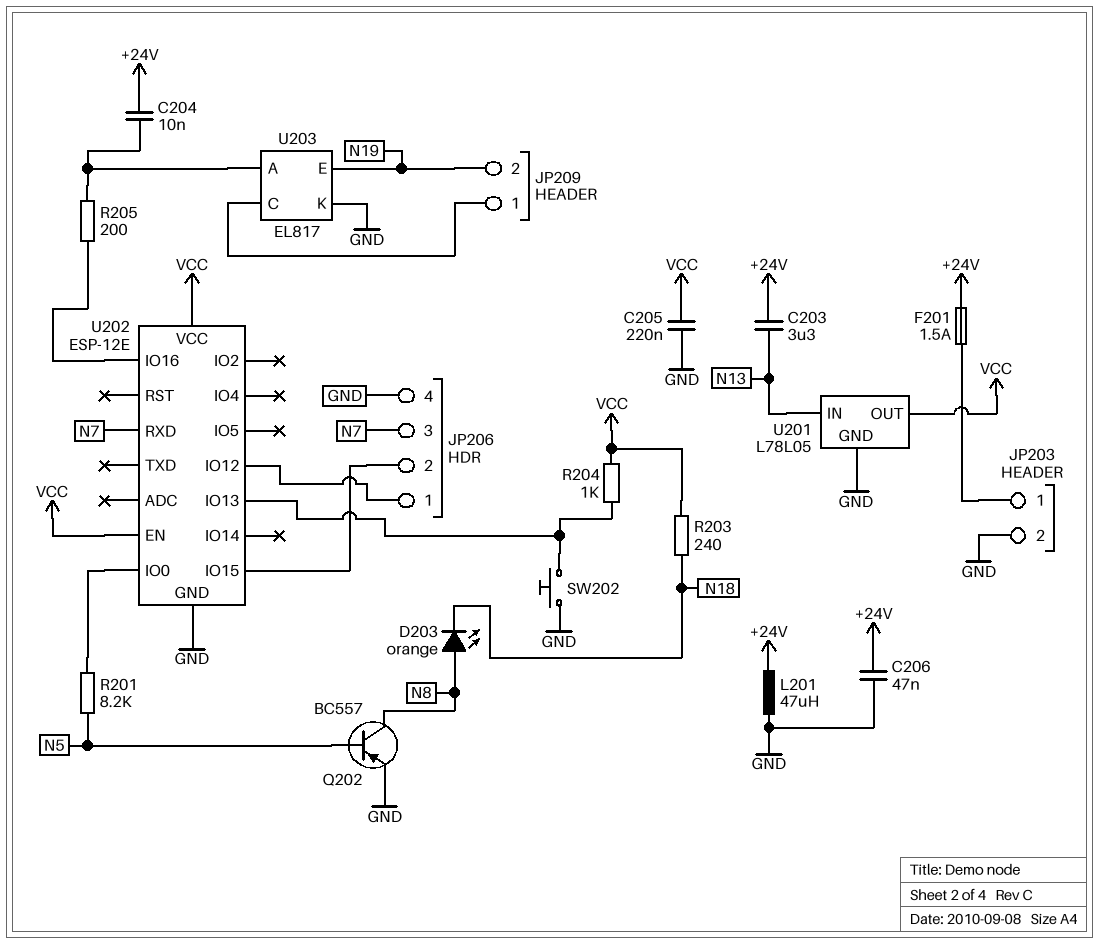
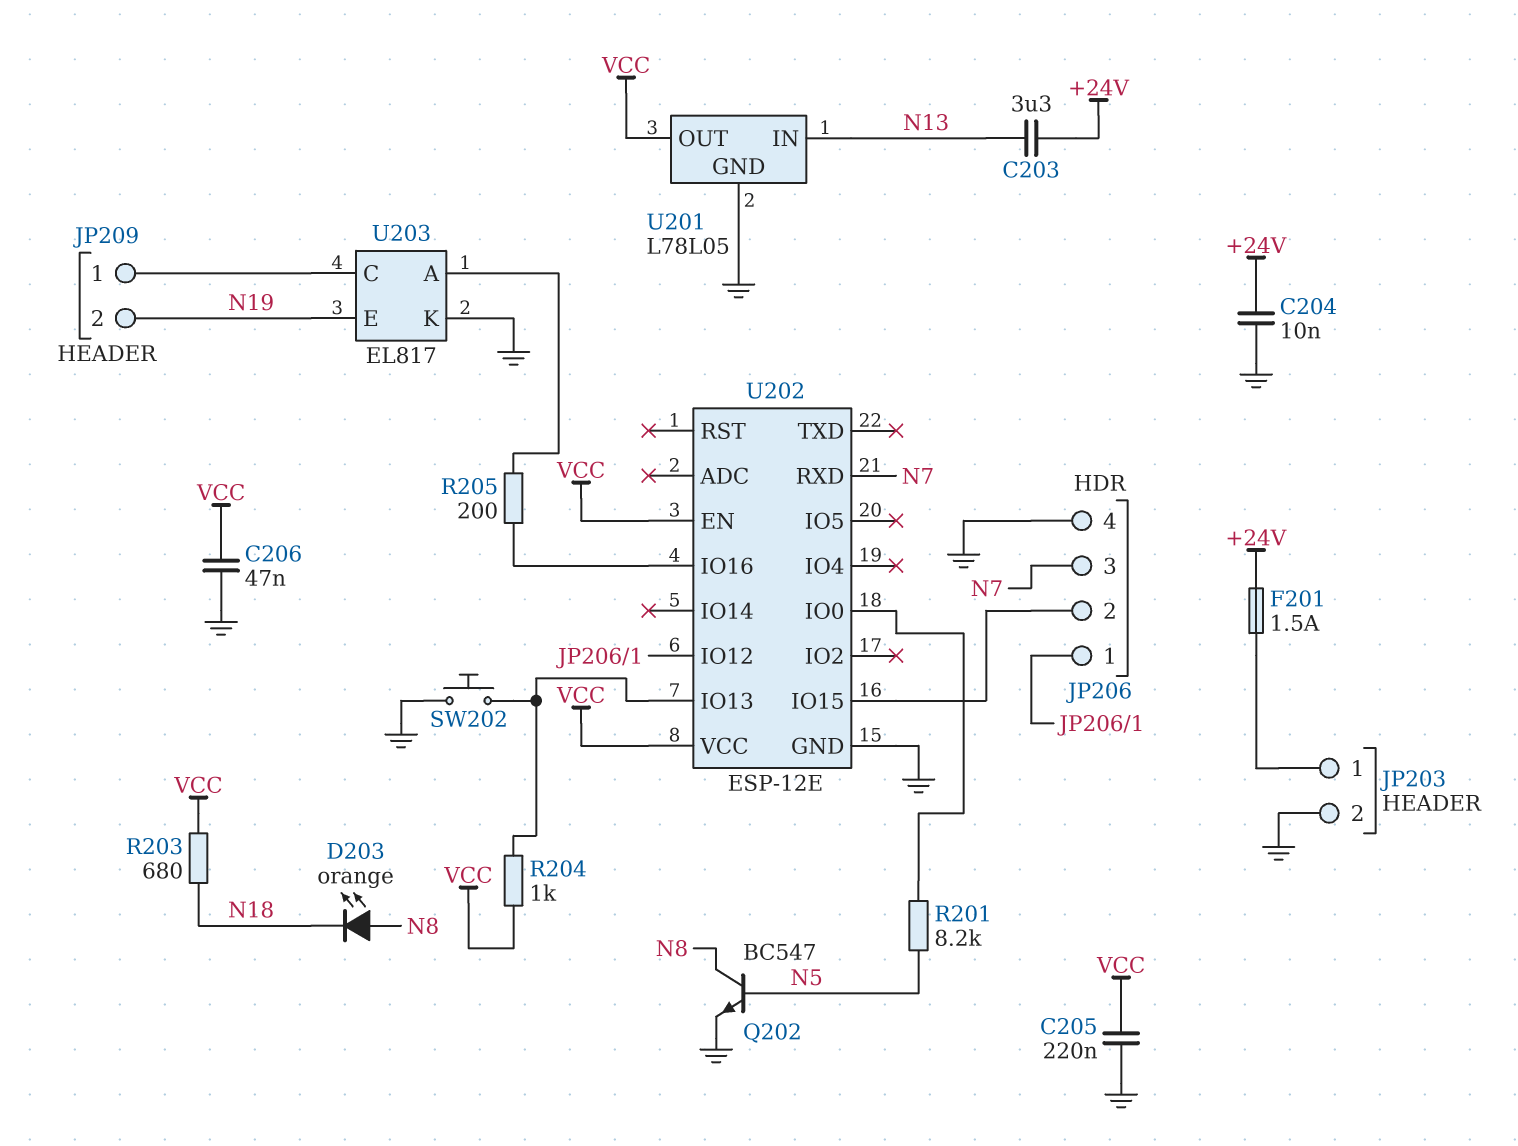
C204: 10nF (+24V, U203/A) -> 10nF (+24V, GND)
C206: 47nF (+24V, GND) -> 47nF (GND, VCC)
L201: 47uH (+24V, GND) -> none
Q202: PNP BC557 (B N5, C N8, E GND) -> NPN BC547 (B N5, C N8, E GND)
R203: 240 (N18, VCC) -> 680 (N18, VCC)

